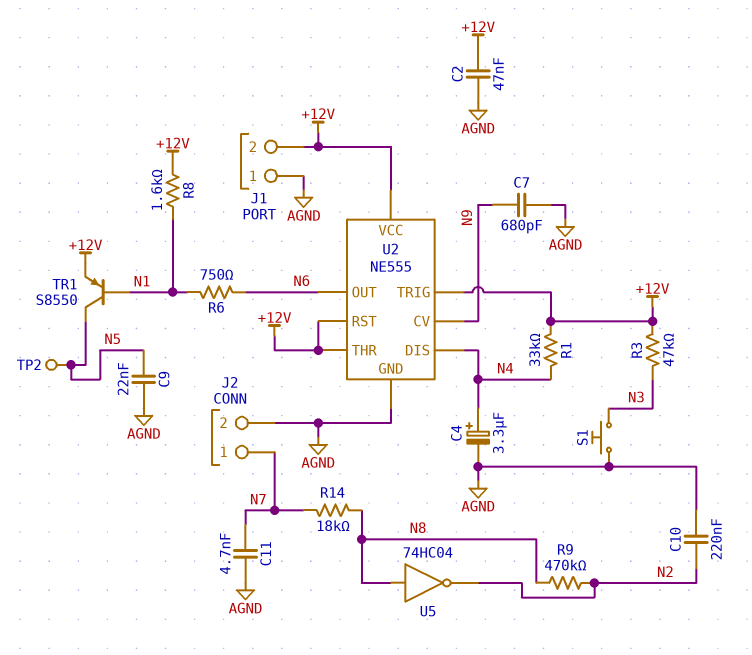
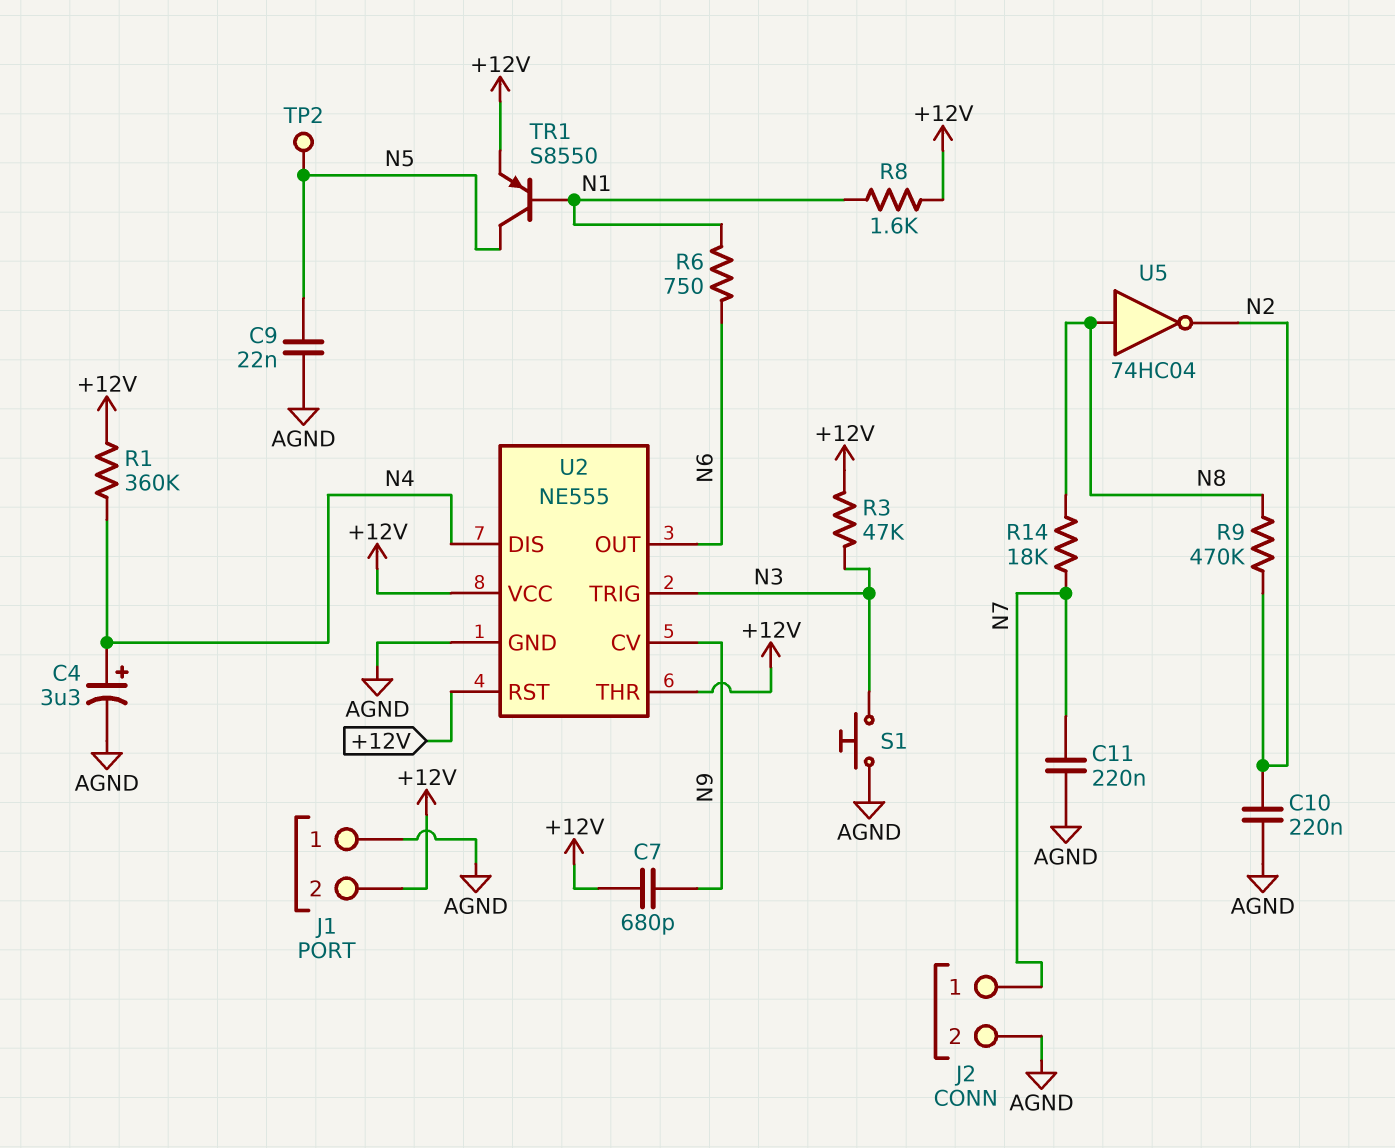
C2: 47nF (+12V, AGND) -> none
C7: 680pF (AGND, N9) -> 680pF (+12V, N9)
C11: 4.7nF (AGND, N7) -> 220nF (AGND, N7)
R1: 33k (+12V, N4) -> 360k (+12V, N4)
U2 pin TRIG: +12V -> N3

